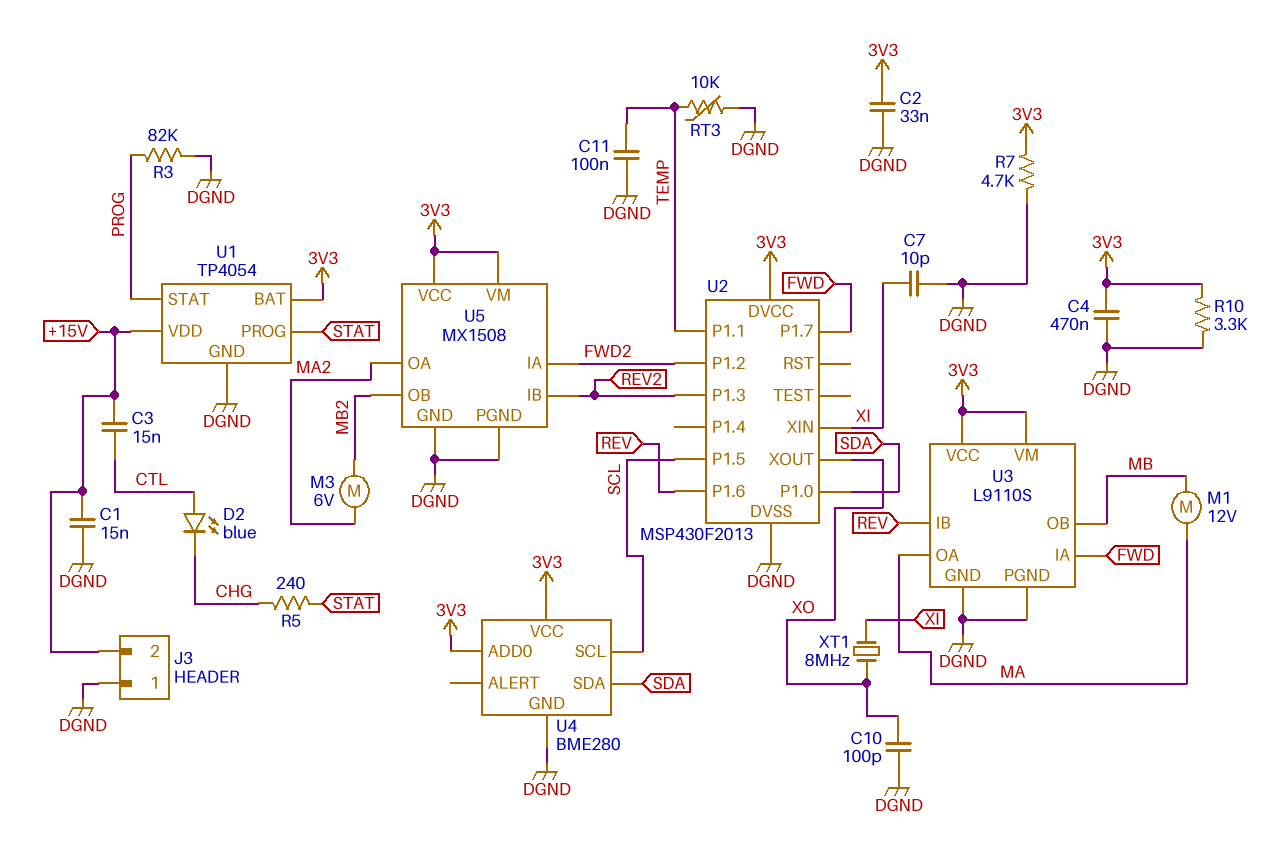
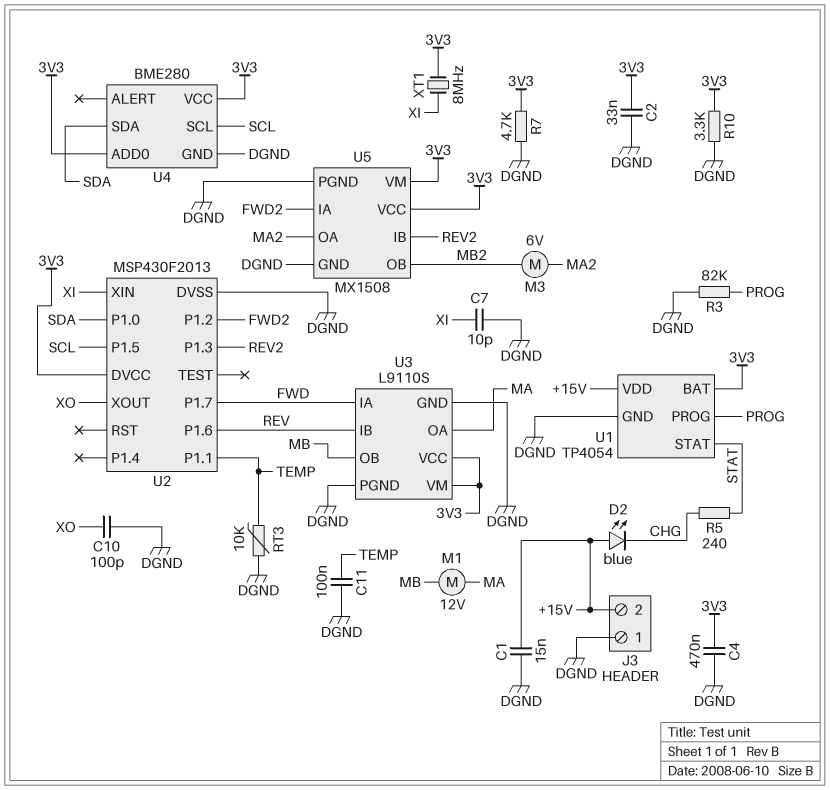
C3: 15nF (+15V, CTL) -> none
D2: LED blue (A CTL, K CHG) -> LED blue (A +15V, K CHG)
U1 pin PROG: STAT -> PROG
U1 pin STAT: PROG -> STAT
XT1: 8MHz (XI, XO) -> 8MHz (3V3, XI)

